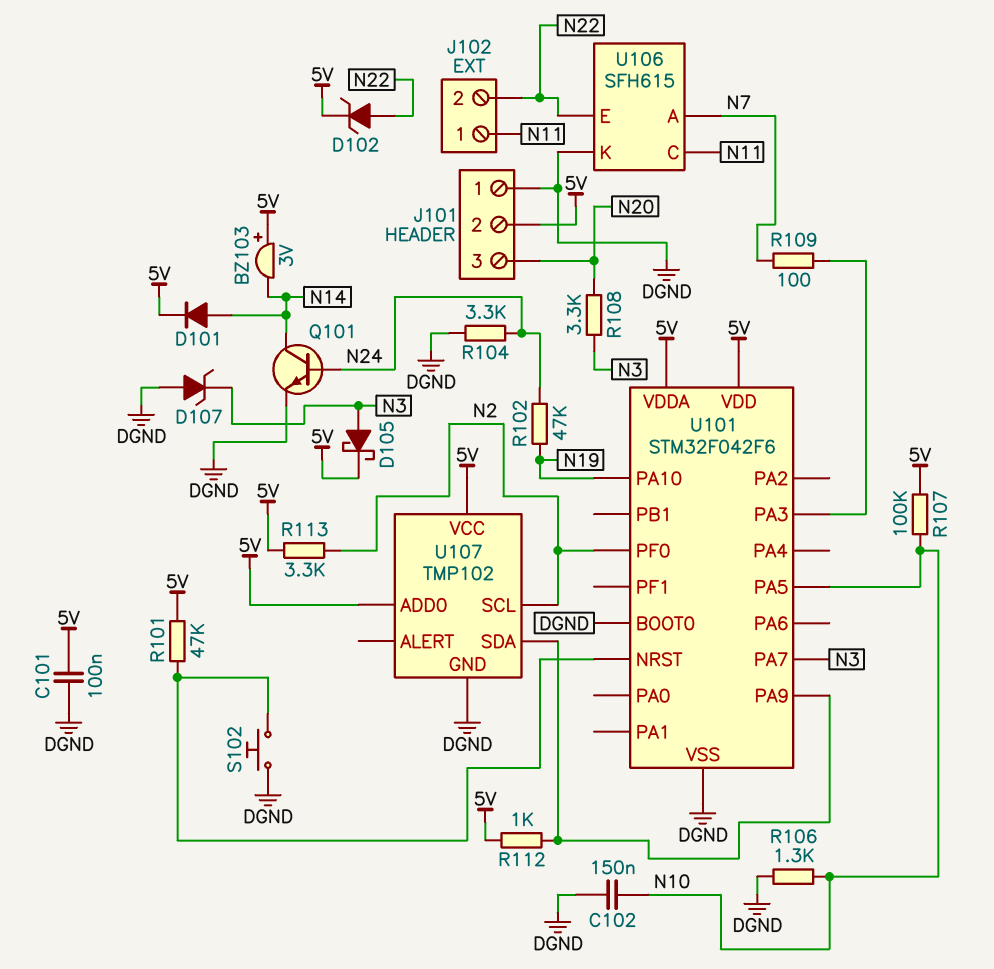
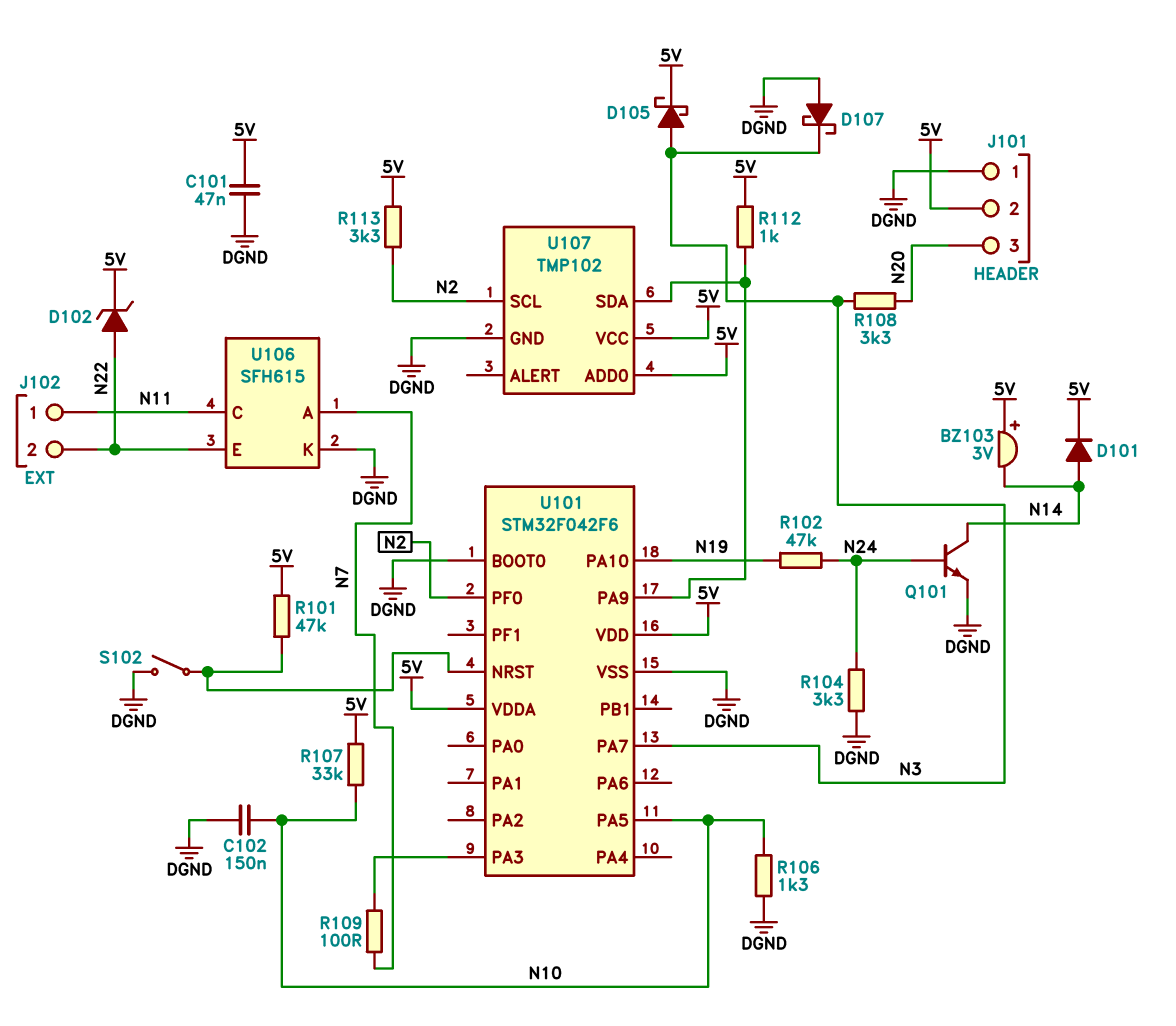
C101: 100nF (5V, DGND) -> 47nF (5V, DGND)
D107: zener (A DGND, K N3) -> schottky (A DGND, K N3)
R107: 100k (5V, N10) -> 33k (5V, N10)
S102: button (DGND, U101/NRST) -> switch (DGND, U101/NRST)

